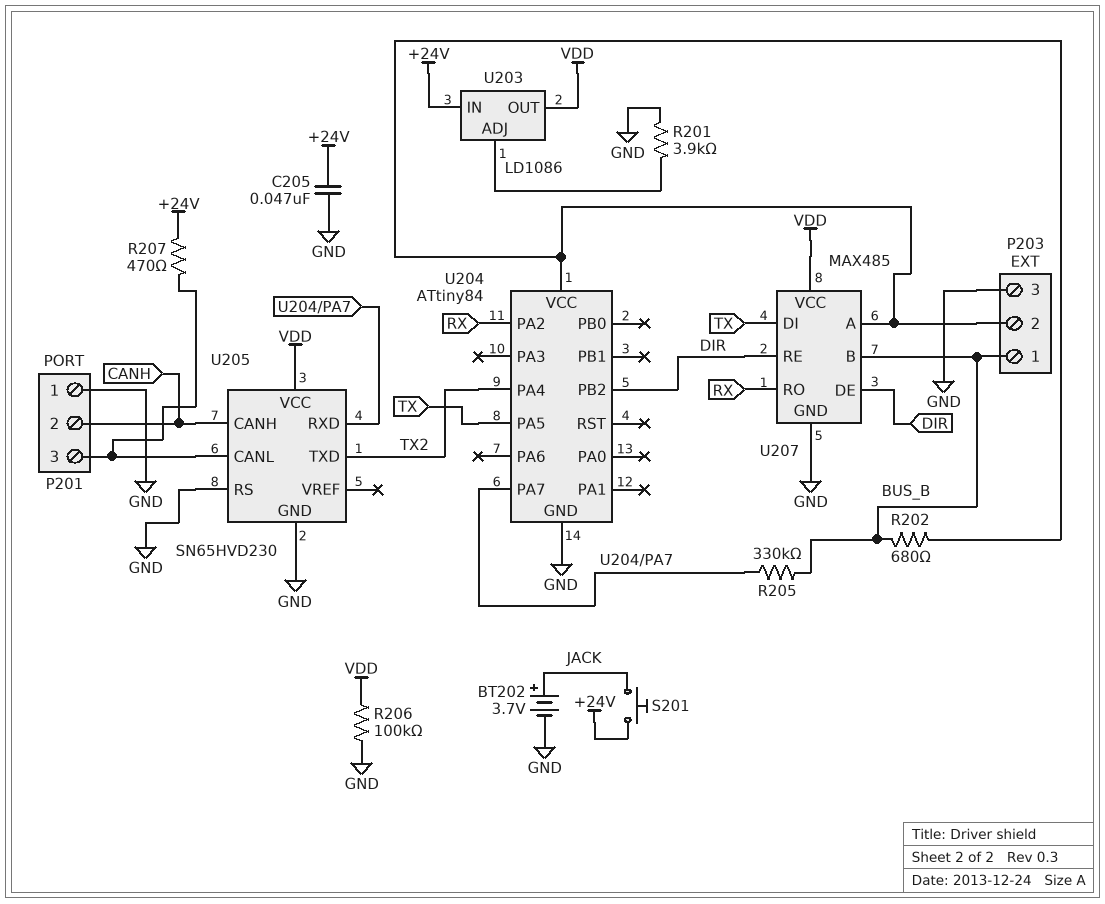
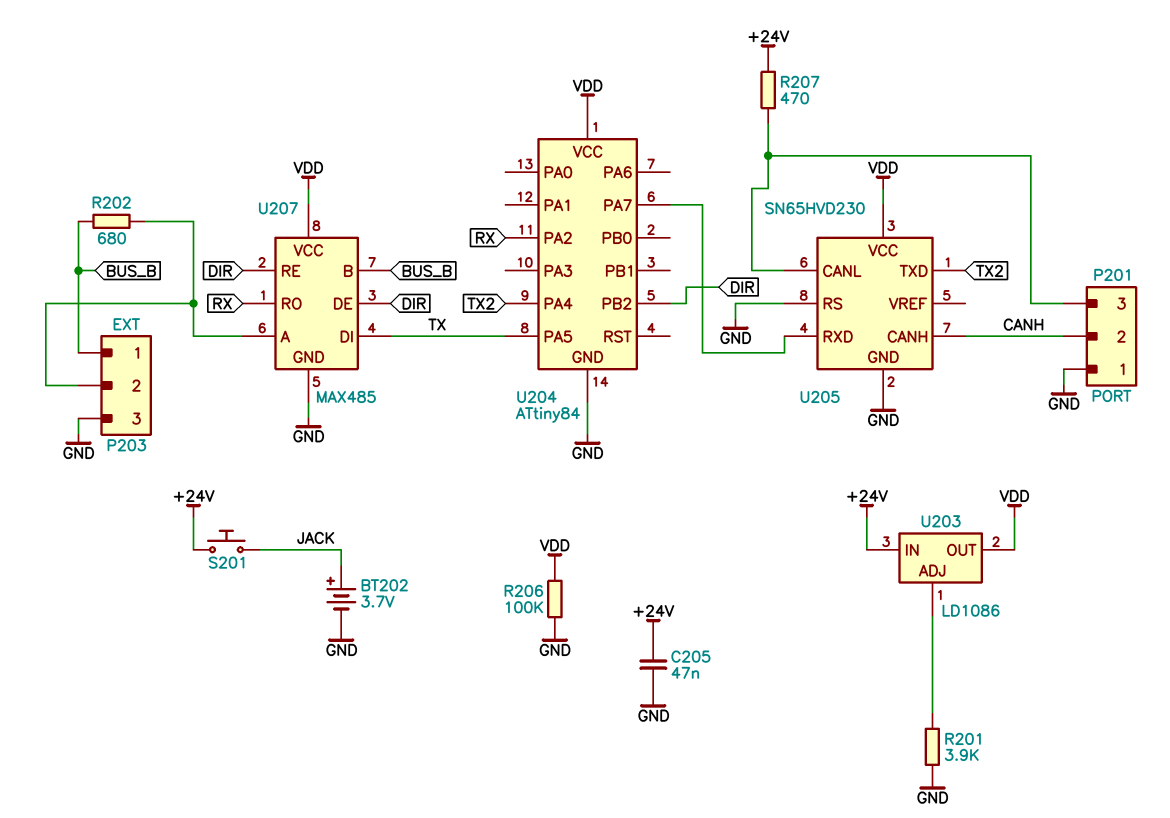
R205: 330k (BUS_B, U204/PA7) -> none
U204 pin VCC: P203/2 -> VDD

